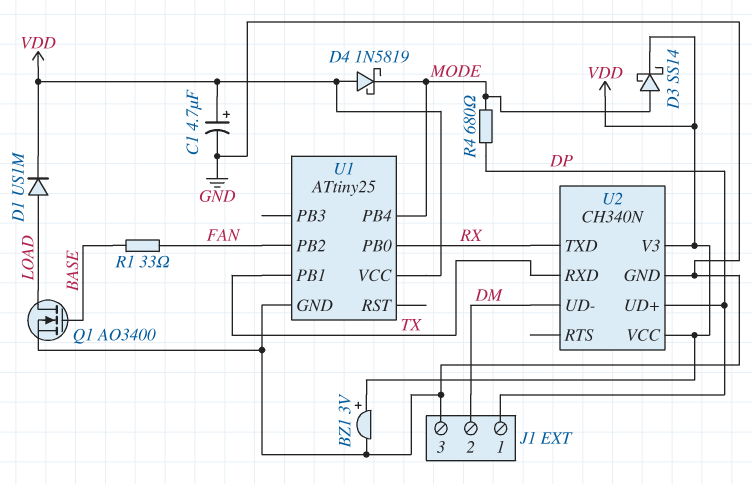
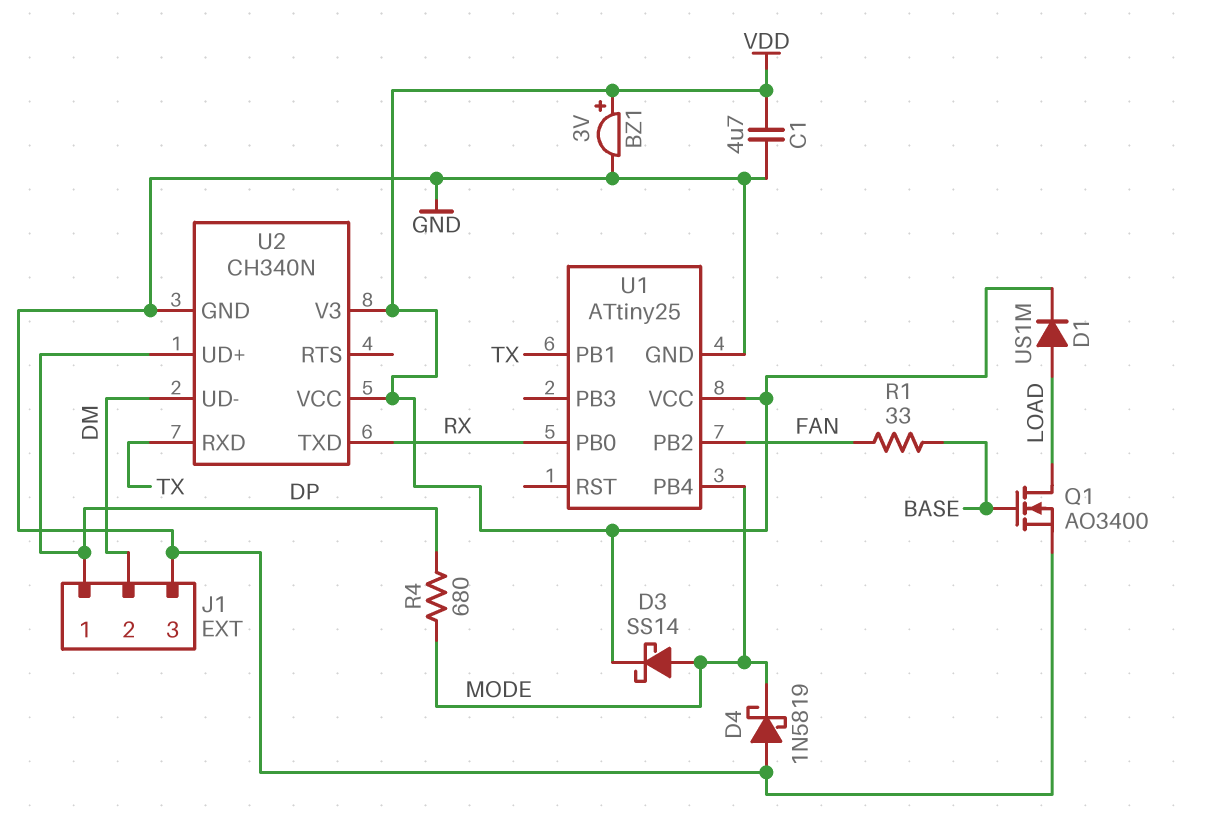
C1: 4.7uF (plus VDD, minus GND) -> 4.7uF (GND, VDD)
D4: schottky 1N5819 (A VDD, K MODE) -> schottky 1N5819 (A GND, K MODE)

